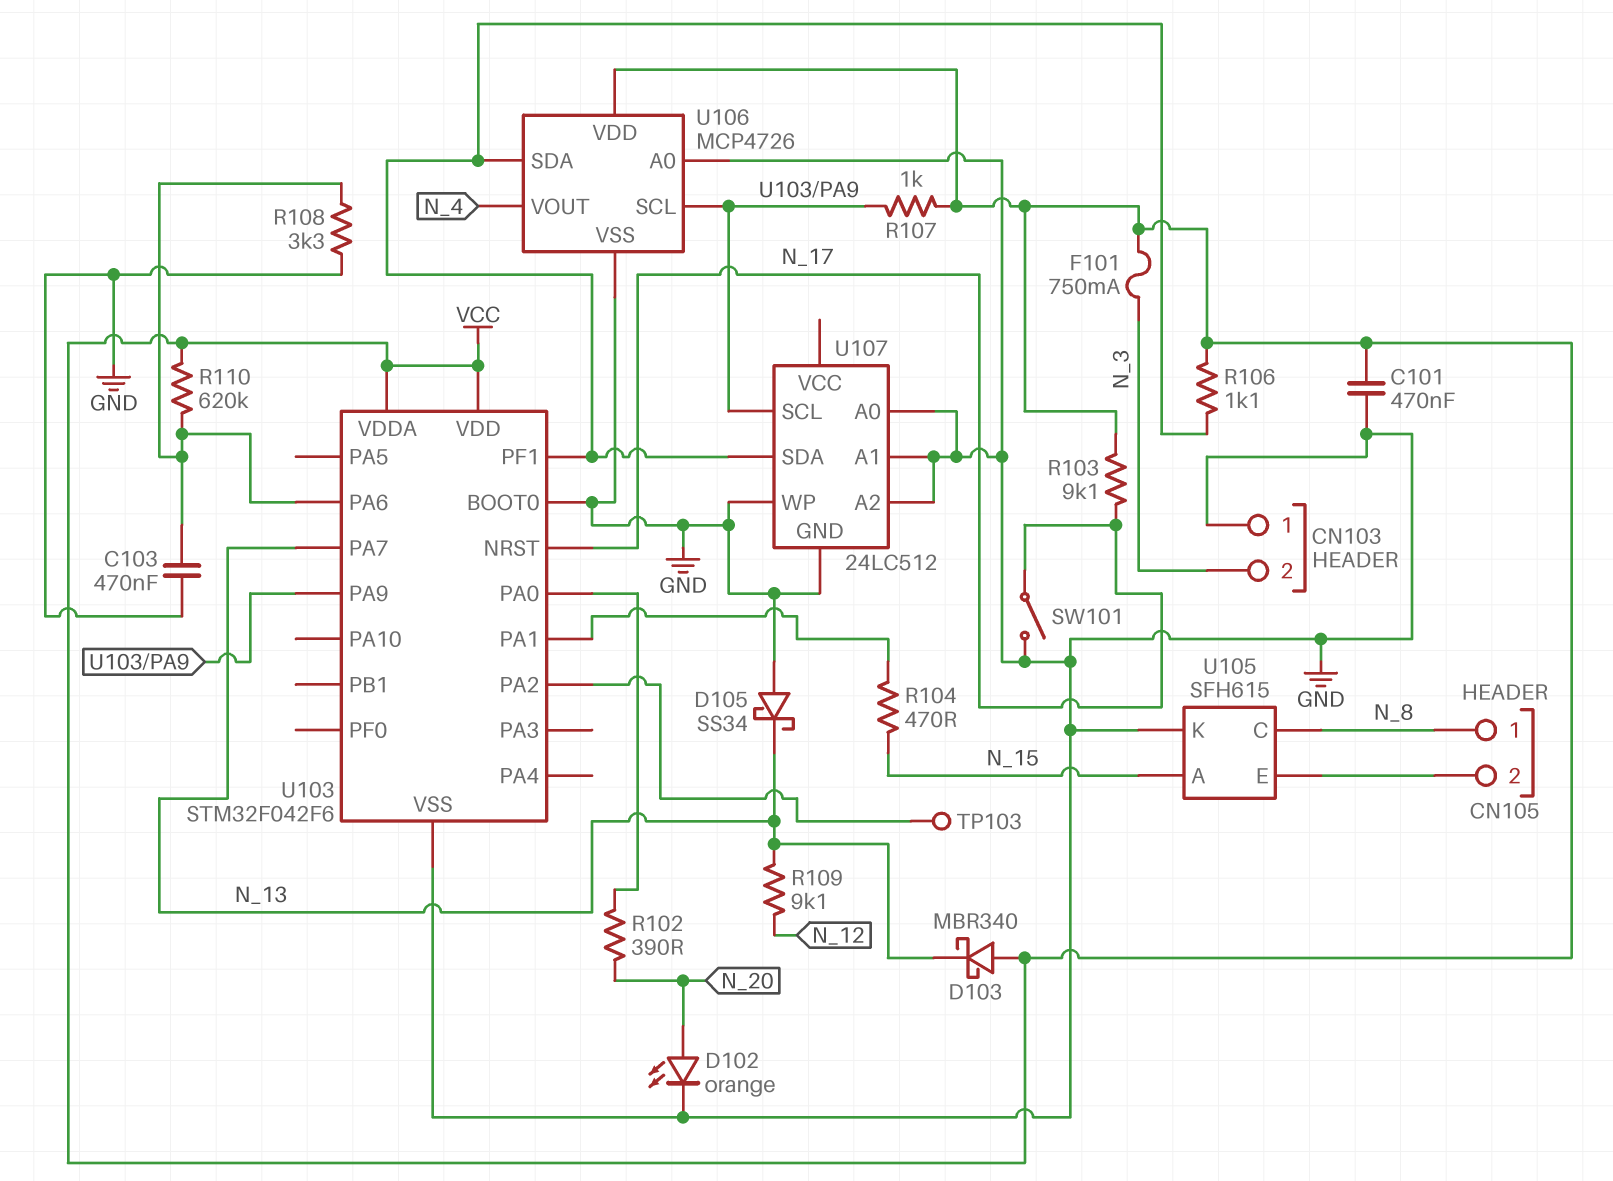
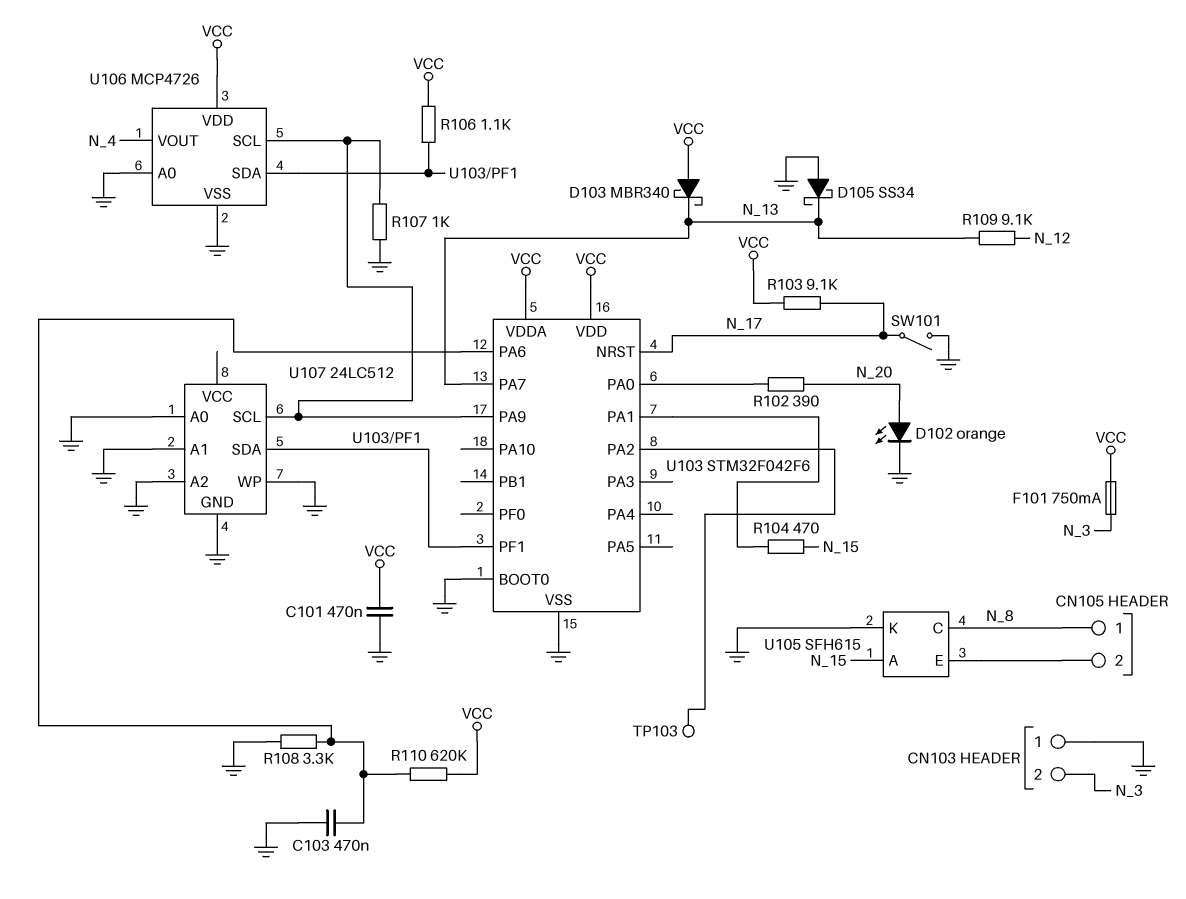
R107: 1k (U103/PA9, VCC) -> 1k (GND, U103/PA9)

